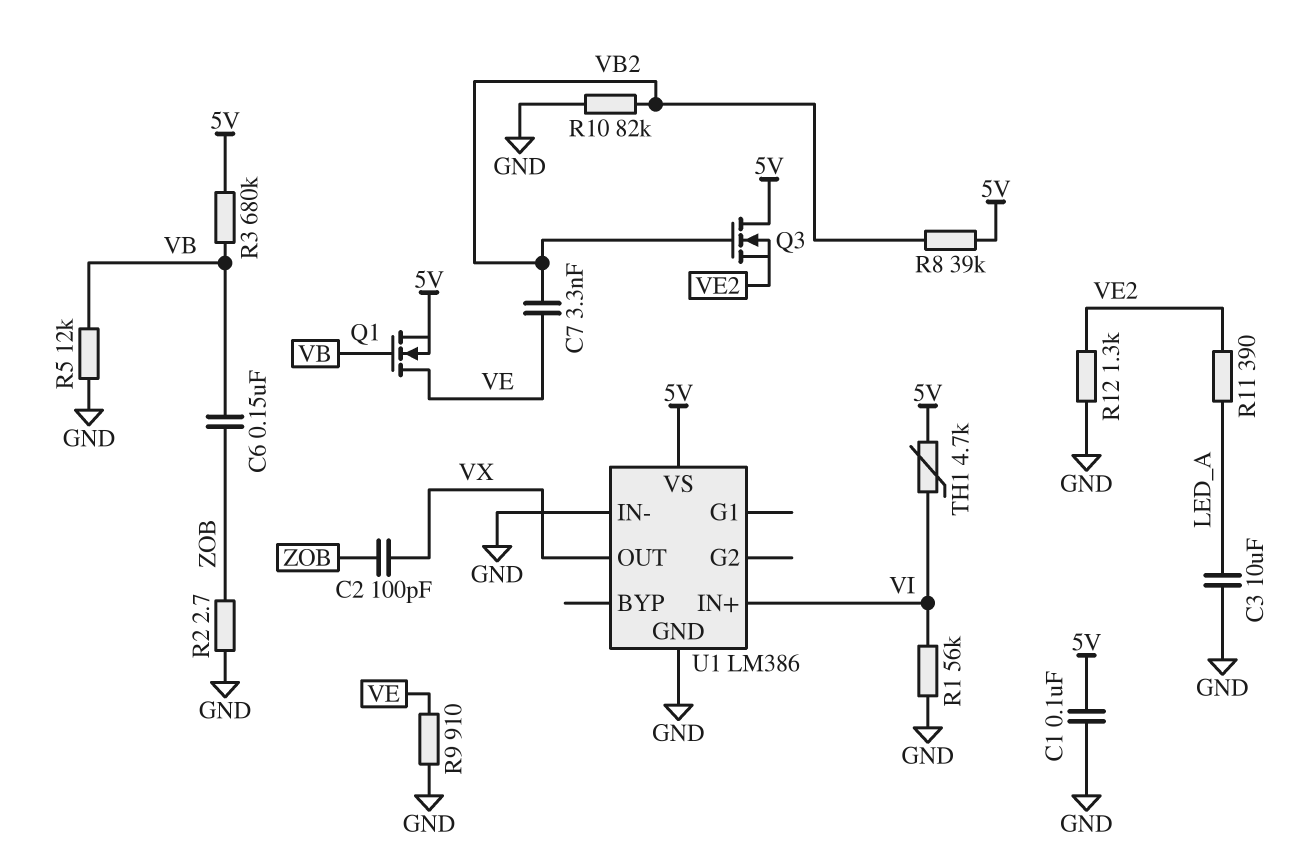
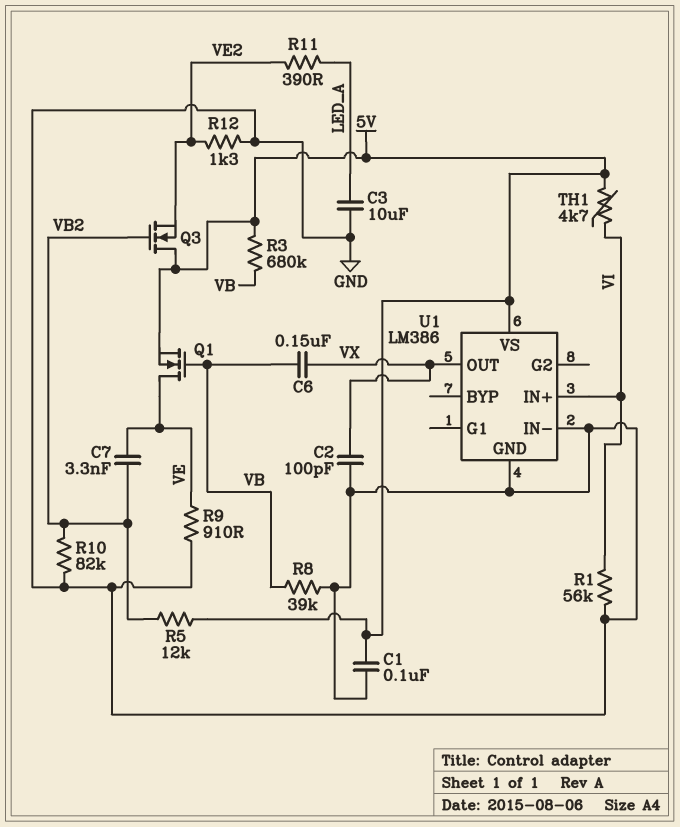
C2: 100pF (VX, ZOB) -> 100pF (GND, VX)
C6: 150nF (VB, ZOB) -> 150nF (VB, VX)
R2: 2.7 (GND, ZOB) -> none
R5: 12k (GND, VB) -> 12k (5V, VB2)
R8: 39k (5V, VB2) -> 39k (GND, VB)

